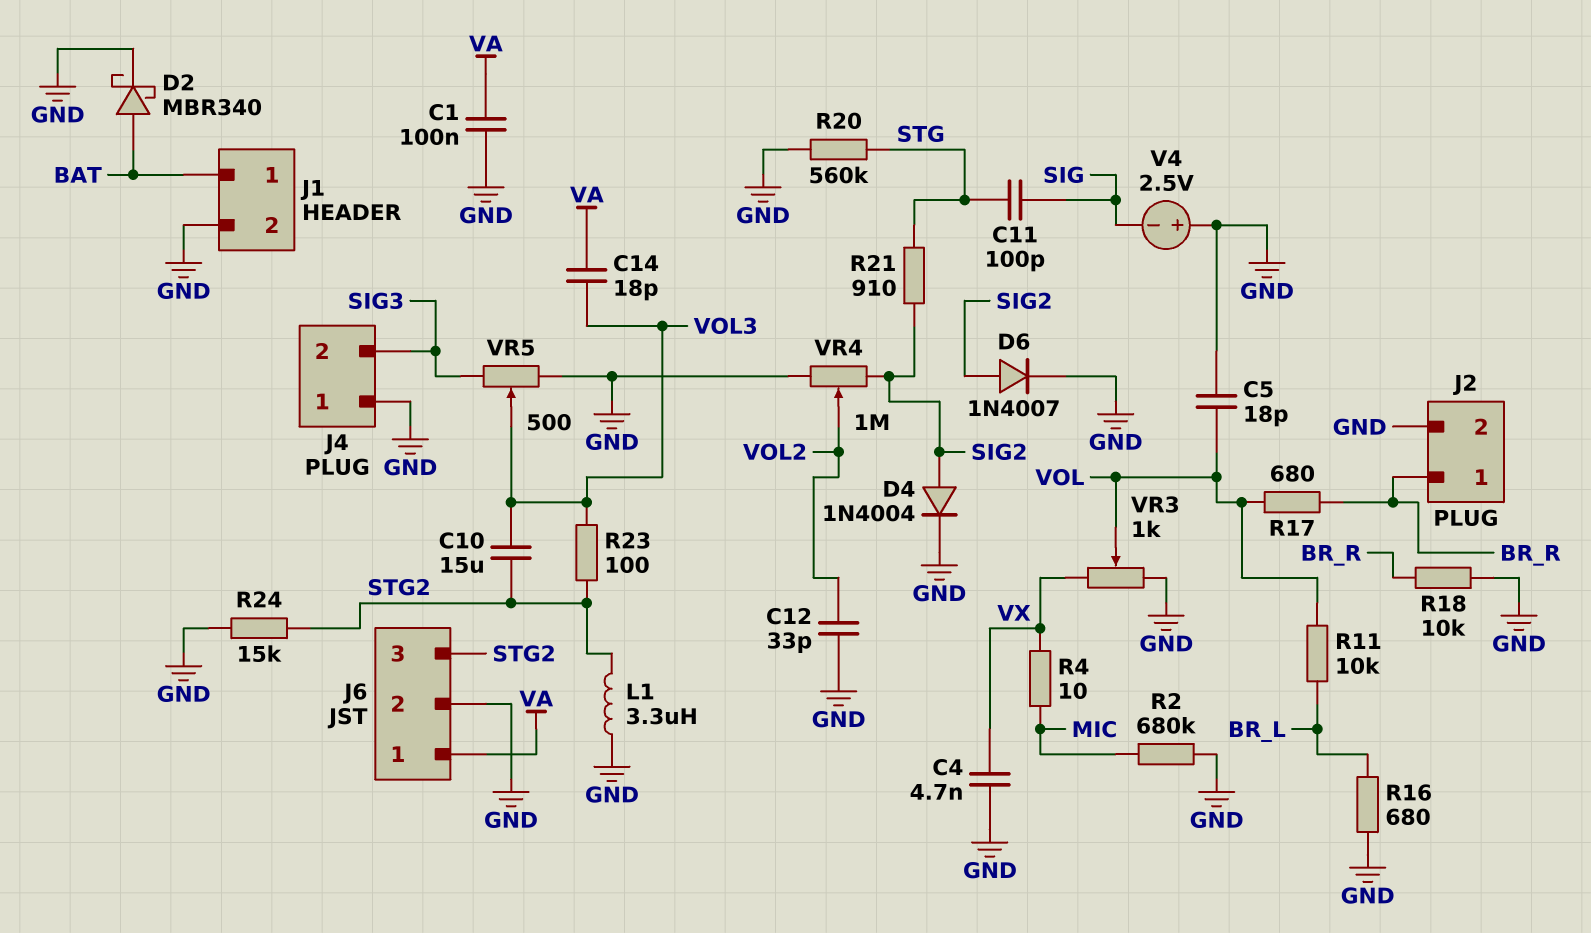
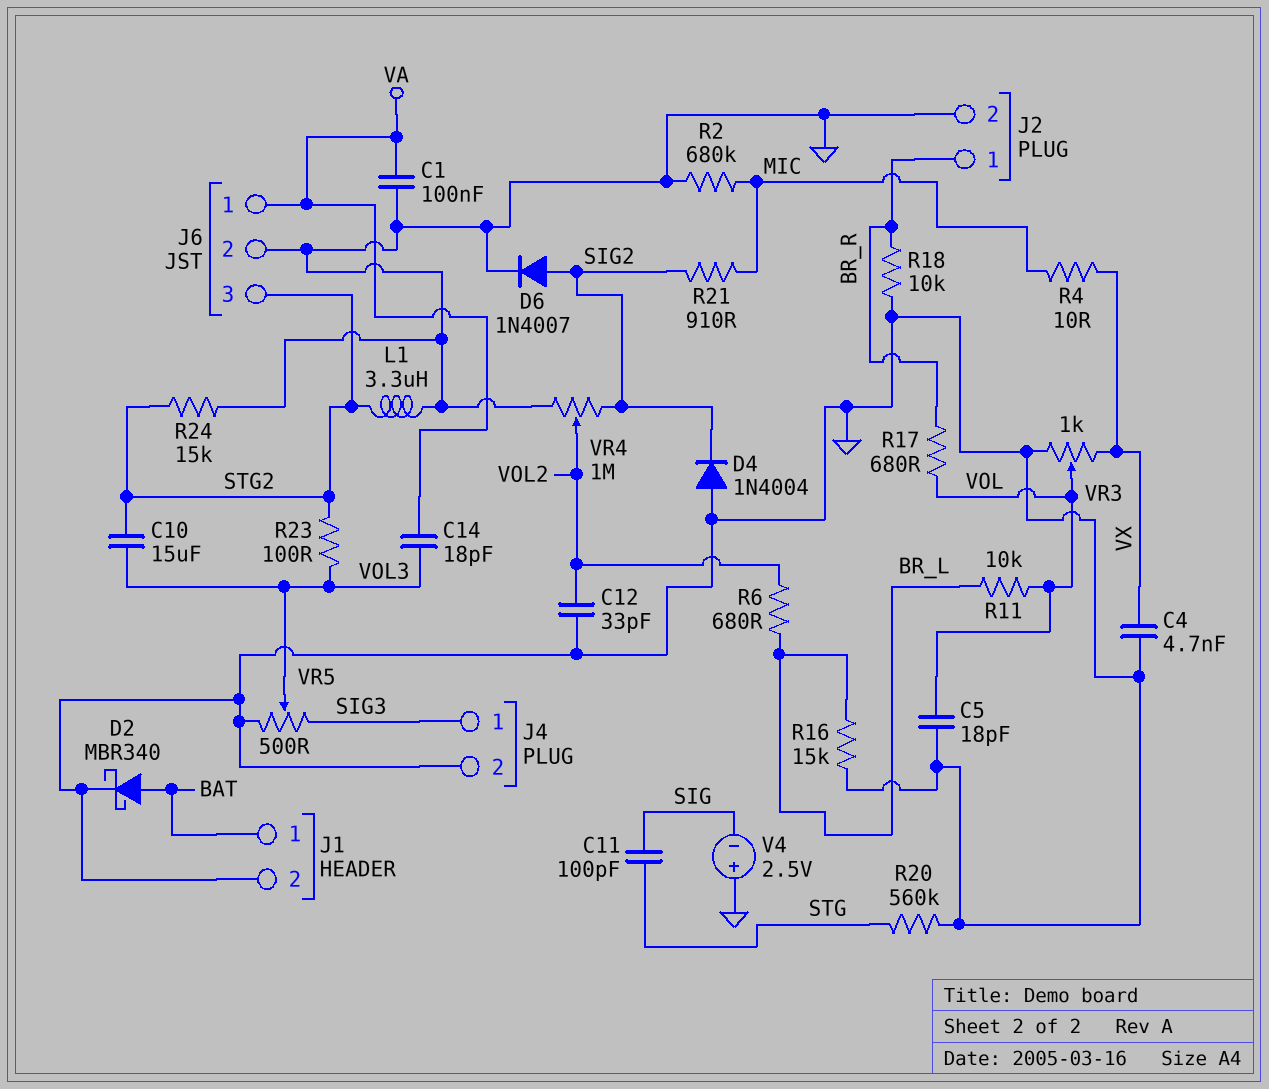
D4: diode 1N4004 (A SIG2, K GND) -> diode 1N4004 (A GND, K SIG2)
J4 pin 1: GND -> SIG3
J4 pin 2: SIG3 -> GND
R6: none -> 680 (BR_L, VOL2)
R16: 680 (BR_L, GND) -> 15k (BR_L, GND)
R21: 910 (SIG2, STG) -> 910 (MIC, SIG2)

